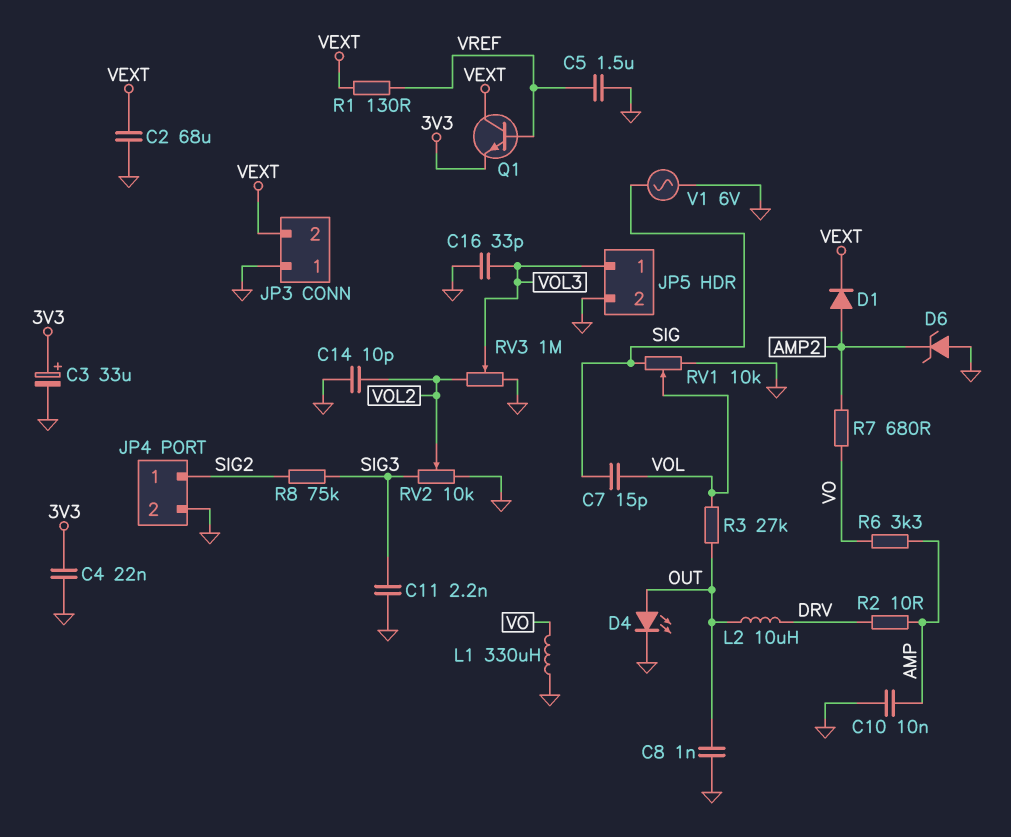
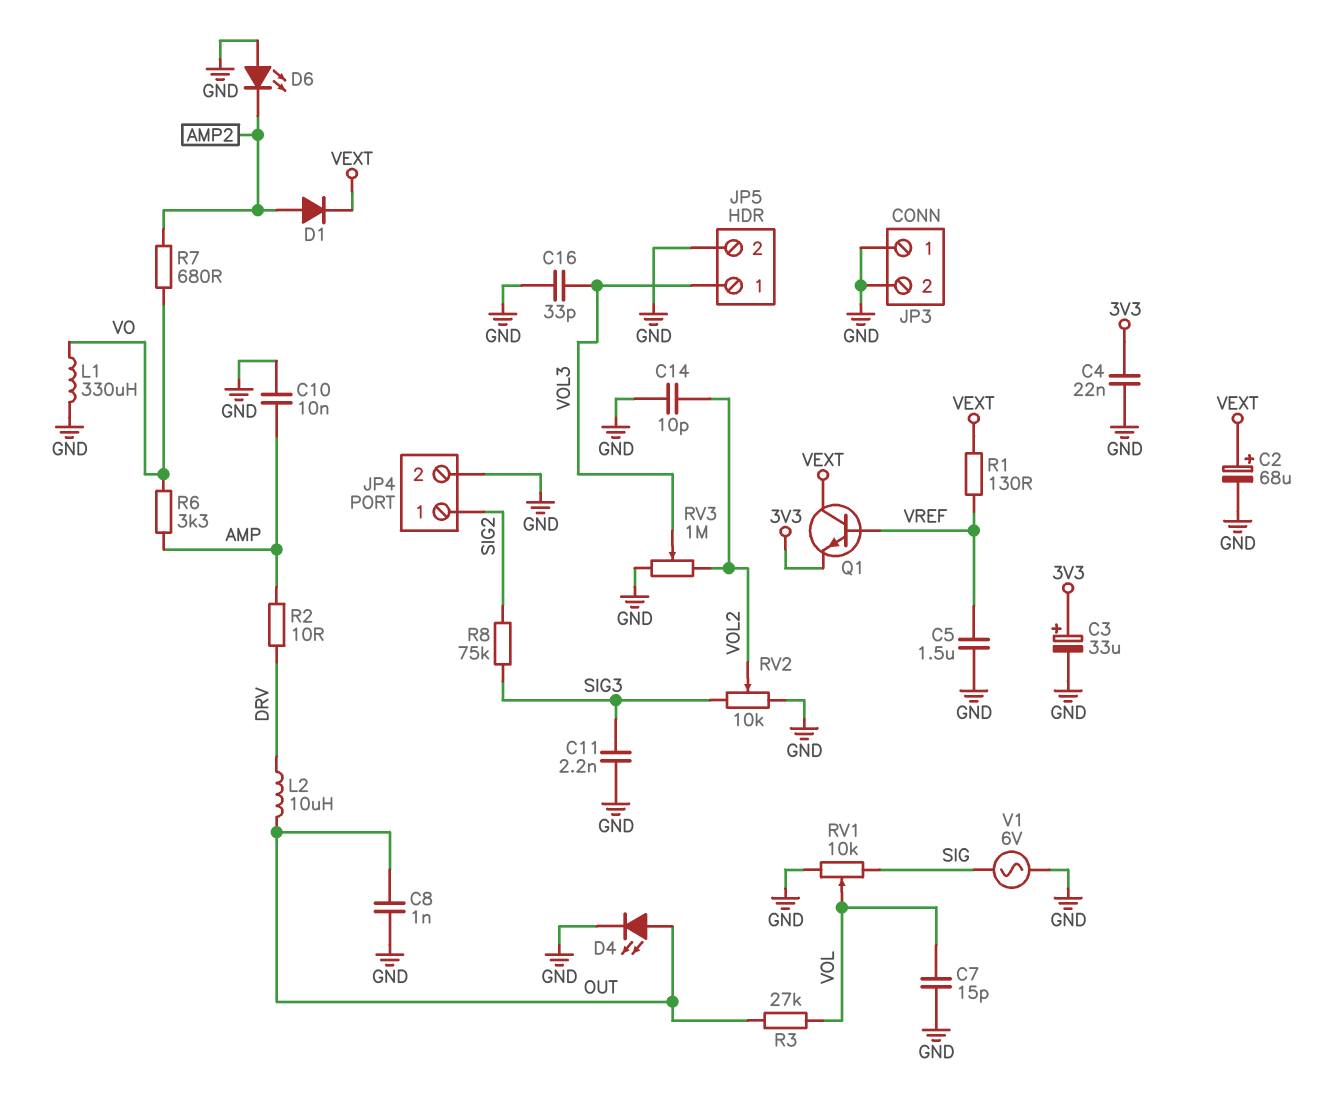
C2: 68uF (GND, VEXT) -> 68uF (plus VEXT, minus GND)
C7: 15pF (SIG, VOL) -> 15pF (GND, VOL)
D6: zener (A GND, K AMP2) -> LED (A GND, K AMP2)
JP3 pin 2: VEXT -> GND

